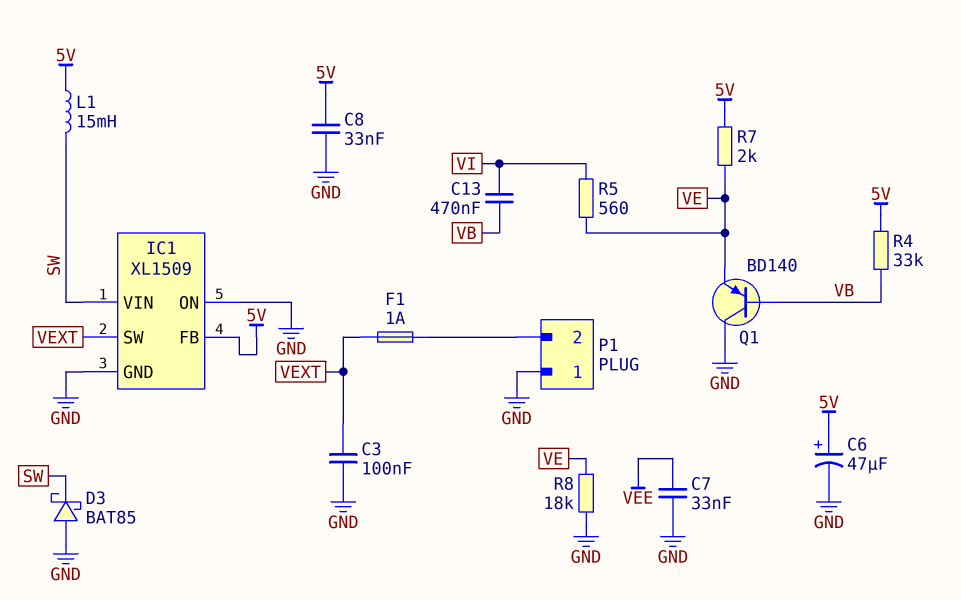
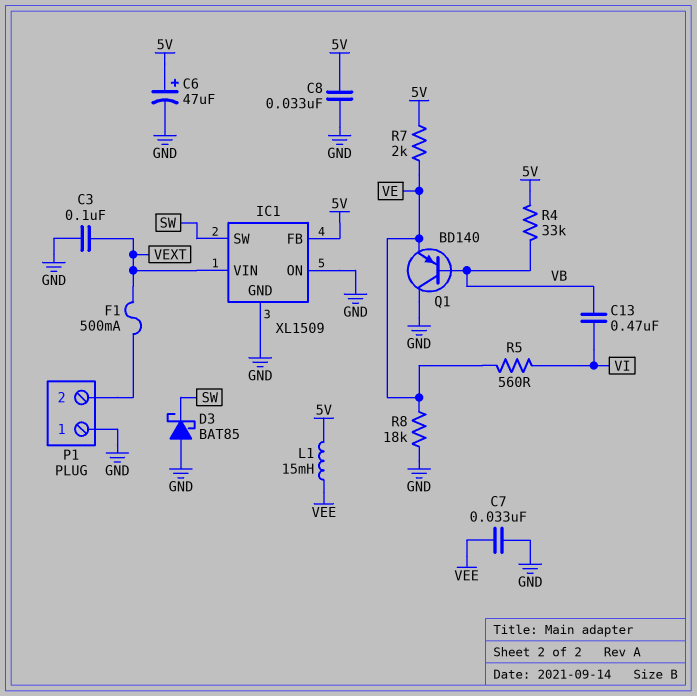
F1: 1A (P1/2, VEXT) -> 500mA (P1/2, VEXT)
IC1 pin SW: VEXT -> SW
IC1 pin VIN: SW -> VEXT
L1: 15mH (5V, SW) -> 15mH (5V, VEE)

